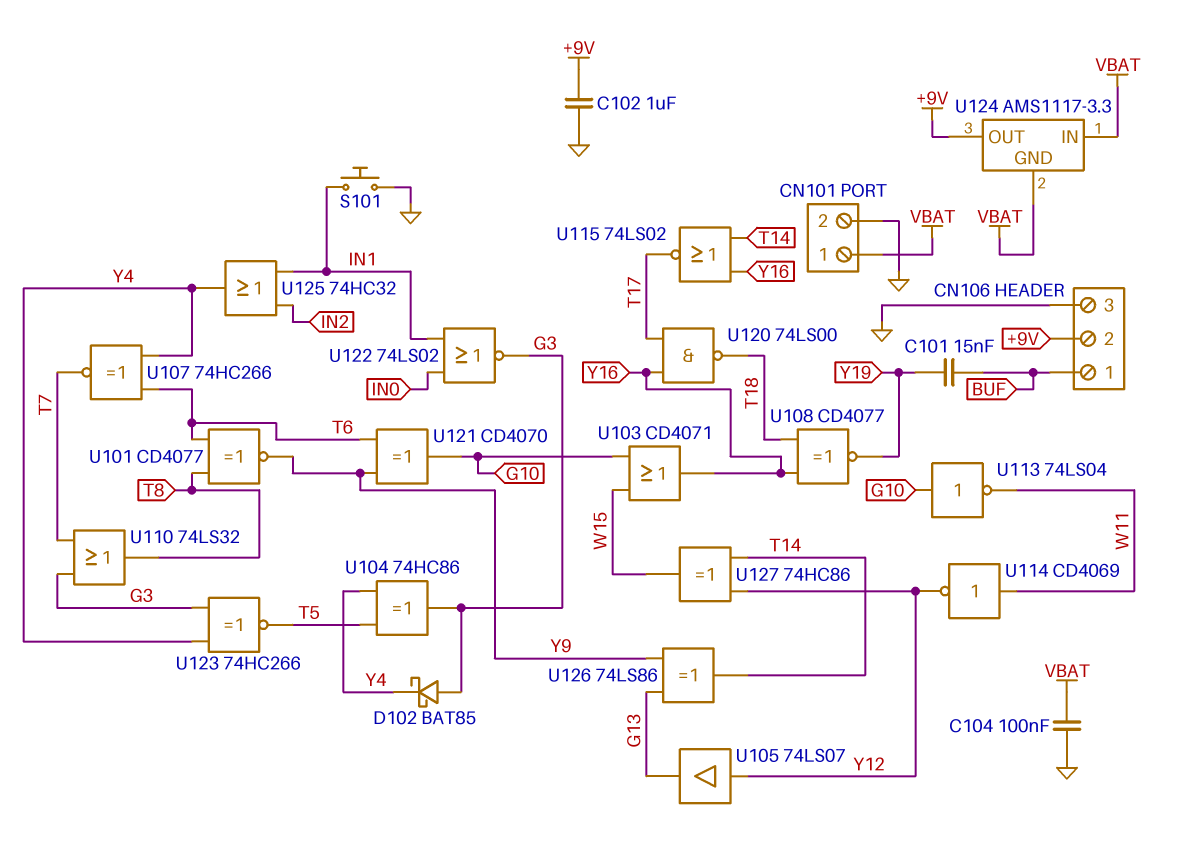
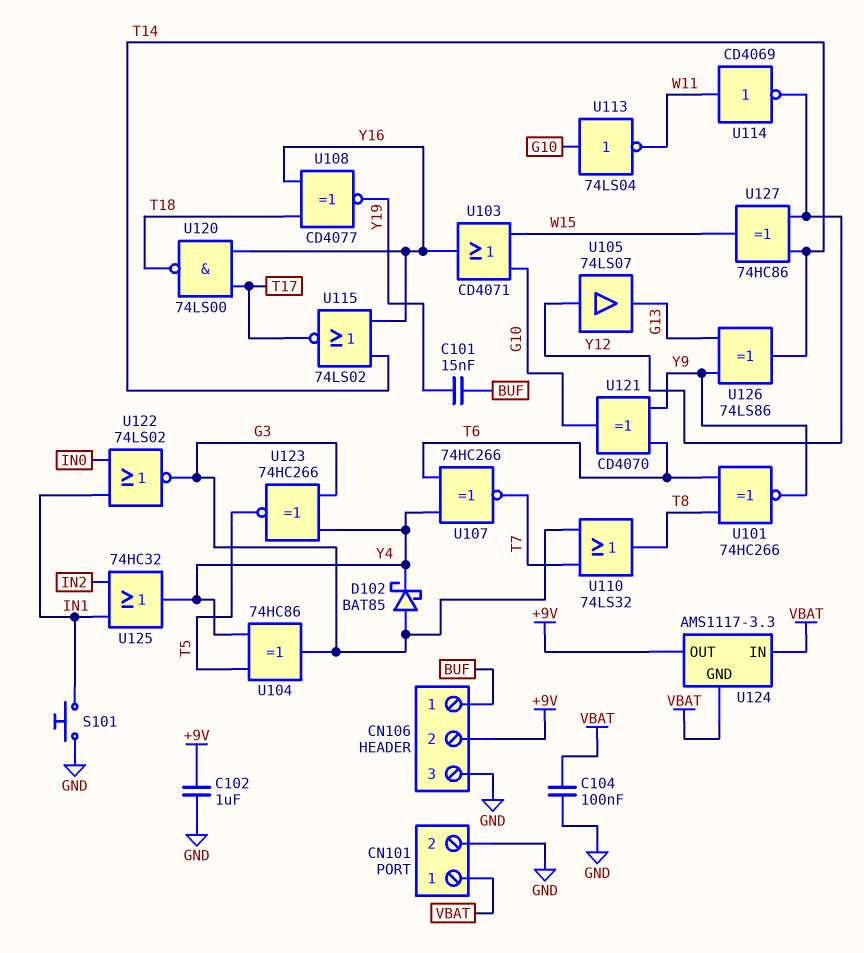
U101: XNOR CD4077 (in T6, in T8, out Y9) -> XNOR 74HC266 (in T6, in T8, out Y9)

